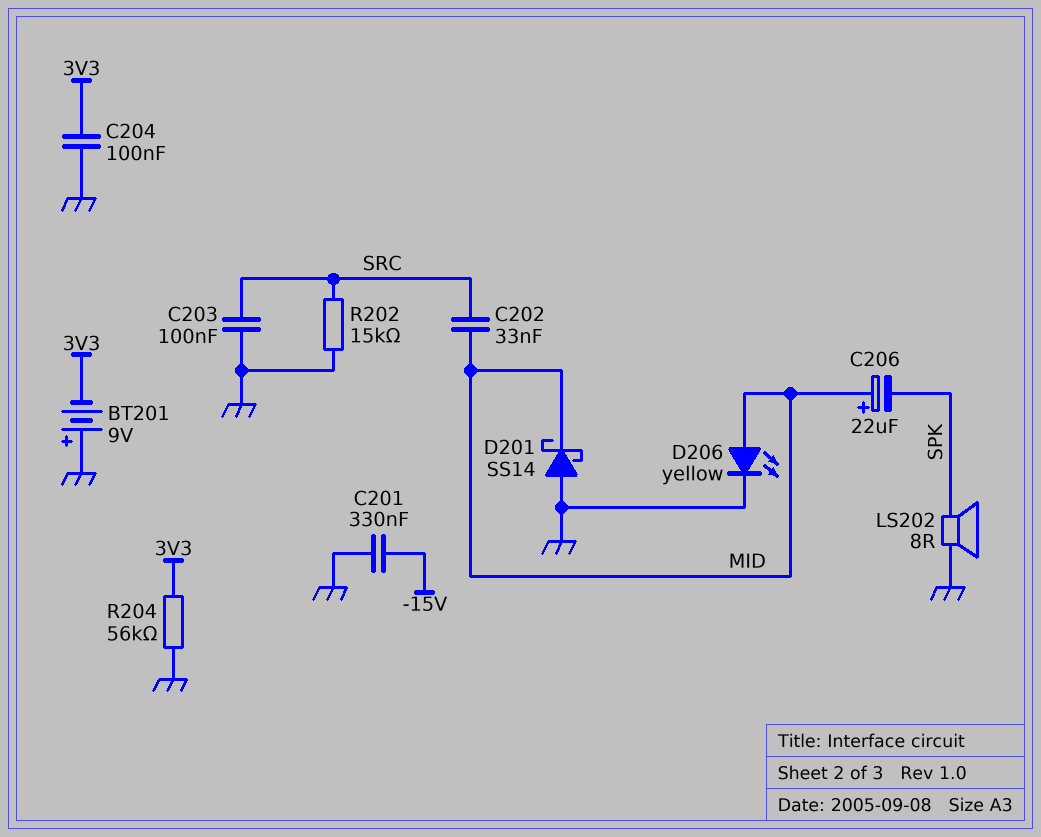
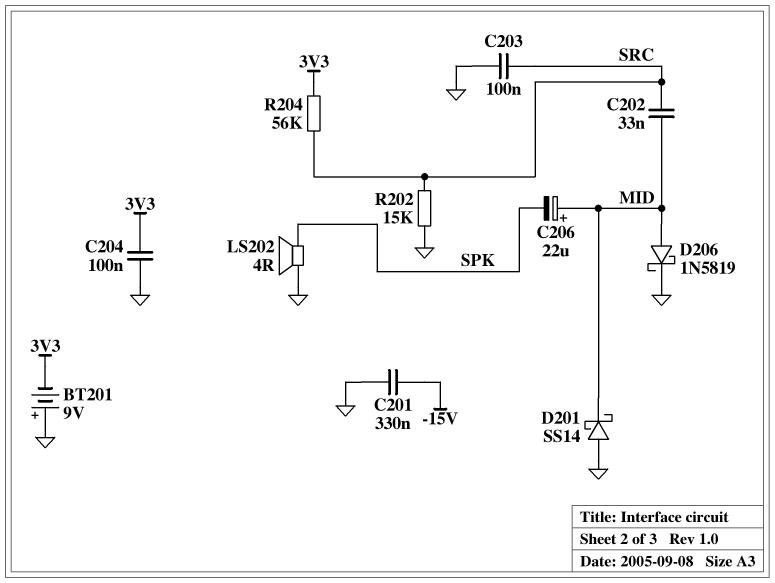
D206: LED yellow (A MID, K GND) -> schottky 1N5819 (A MID, K GND)
LS202: speaker 8R (GND, SPK) -> speaker 4R (GND, SPK)
R204: 56k (3V3, GND) -> 56k (3V3, SRC)

